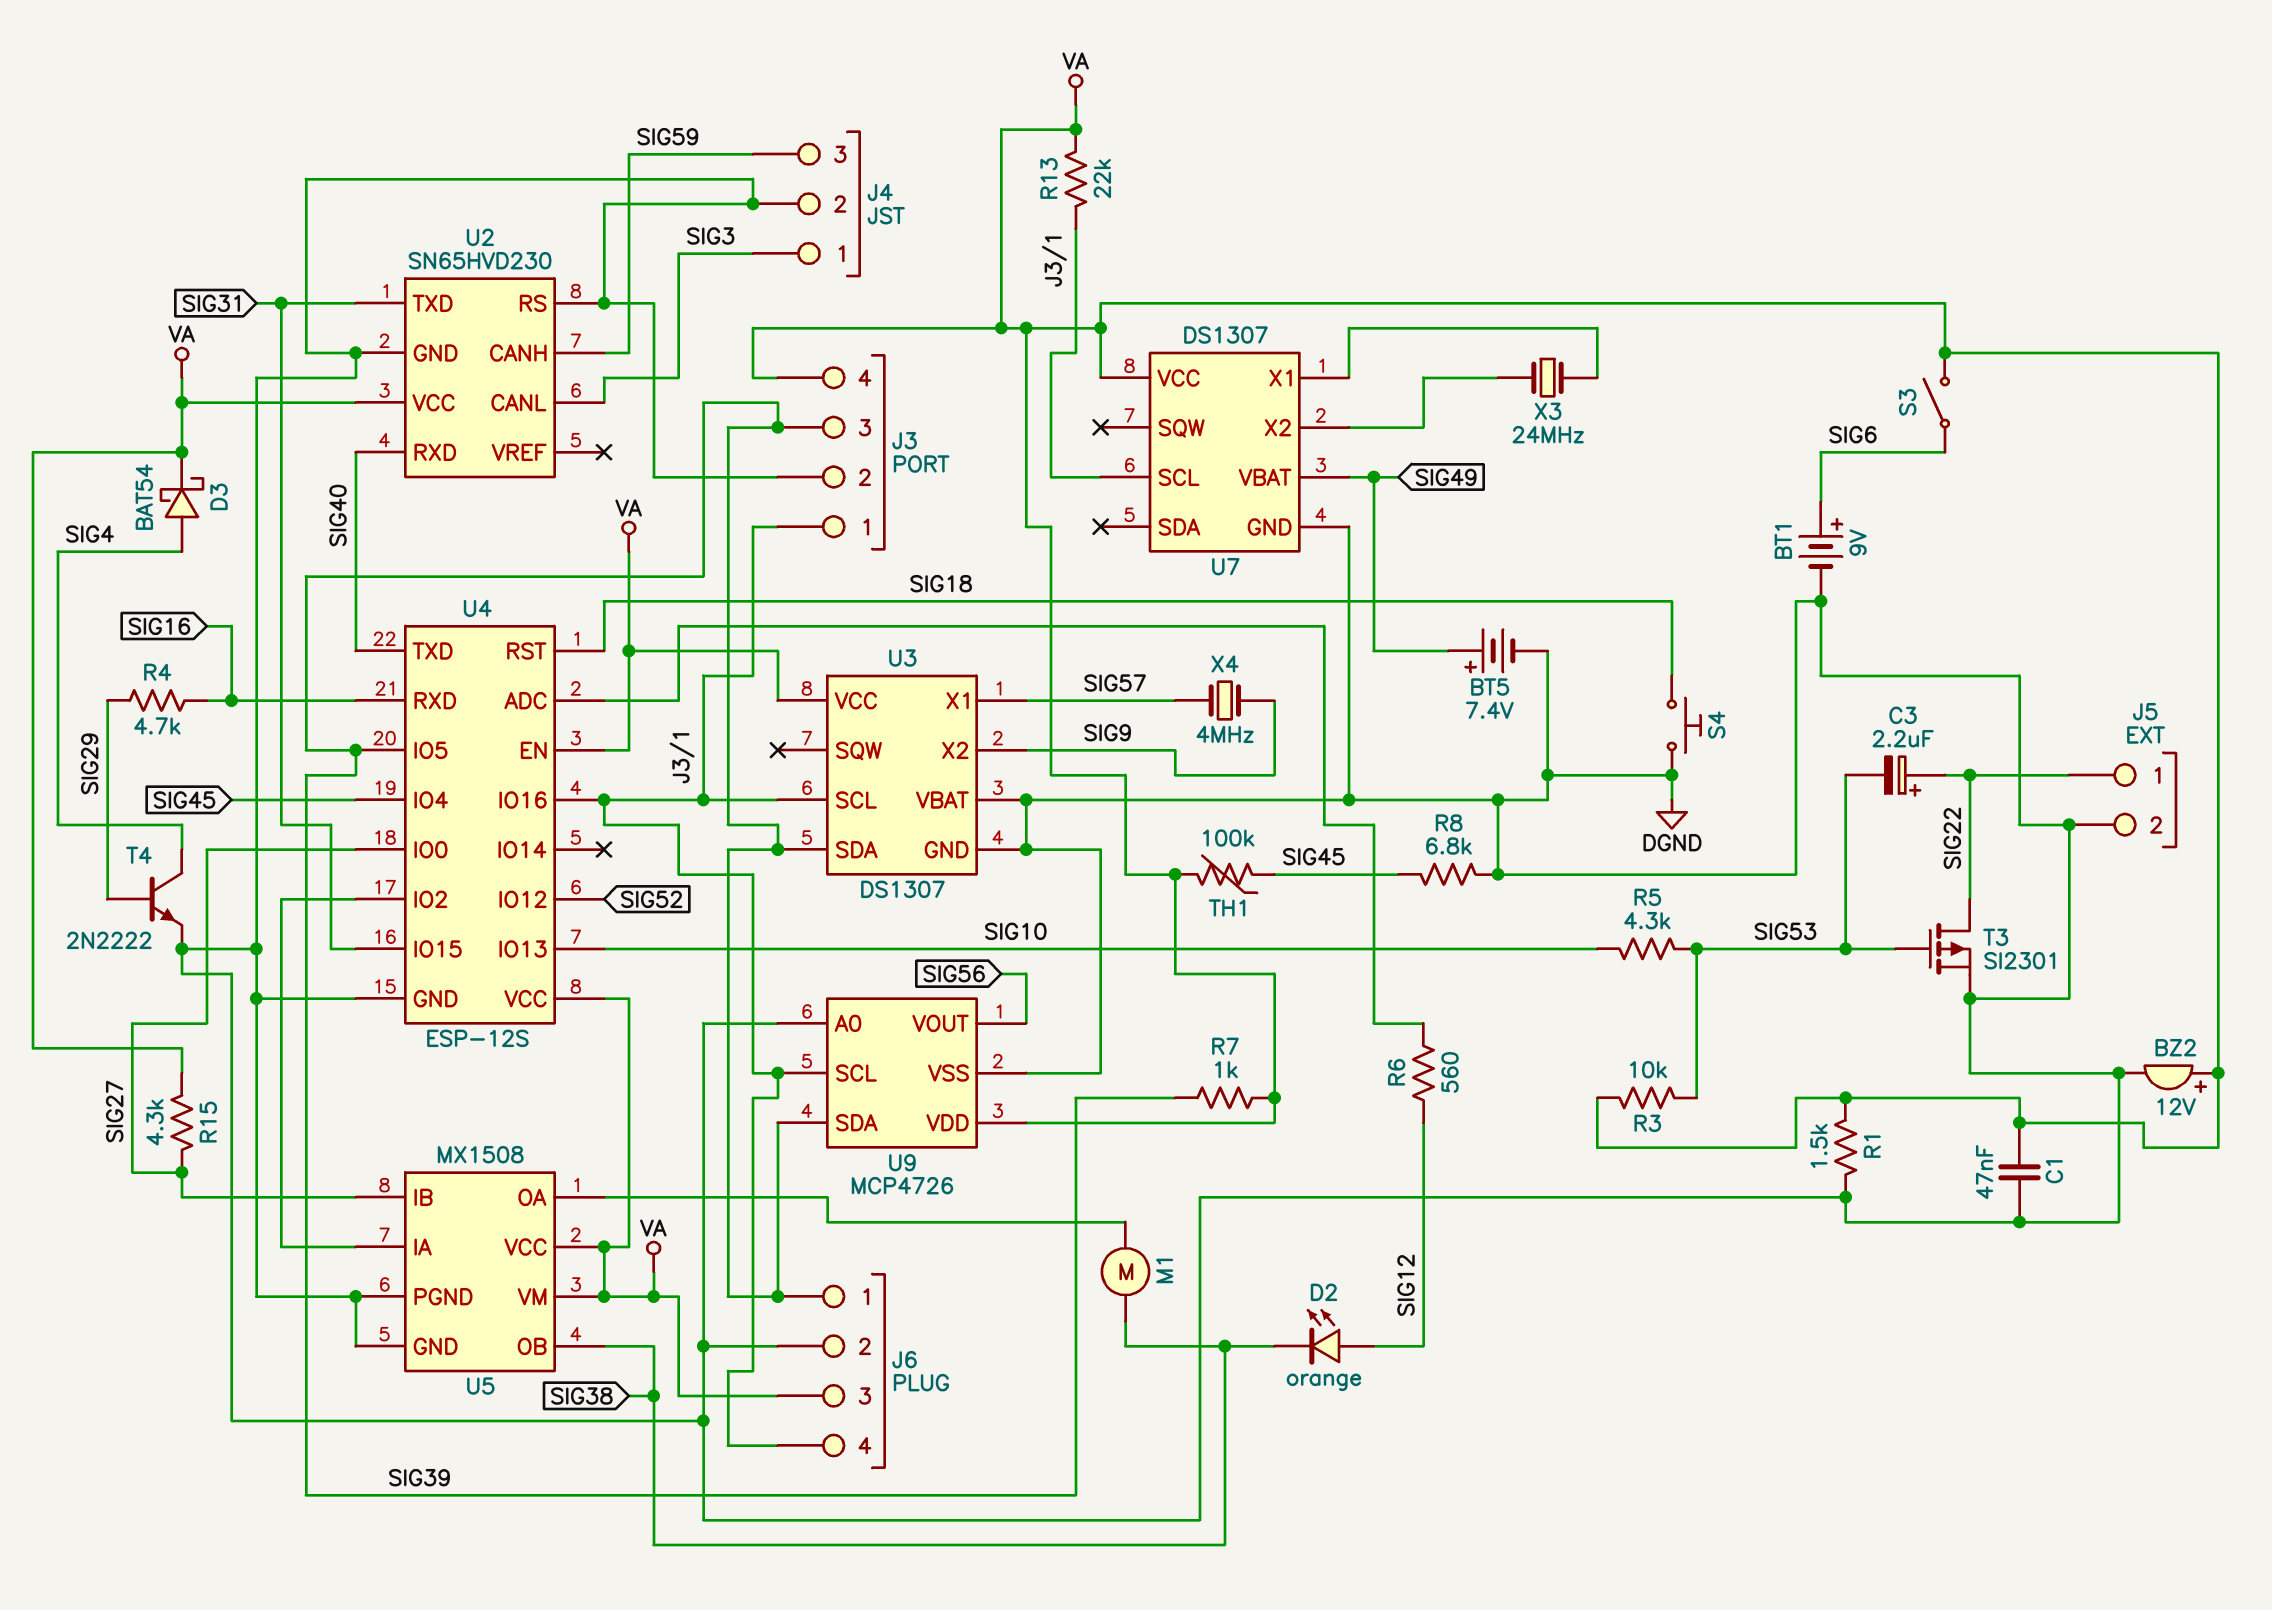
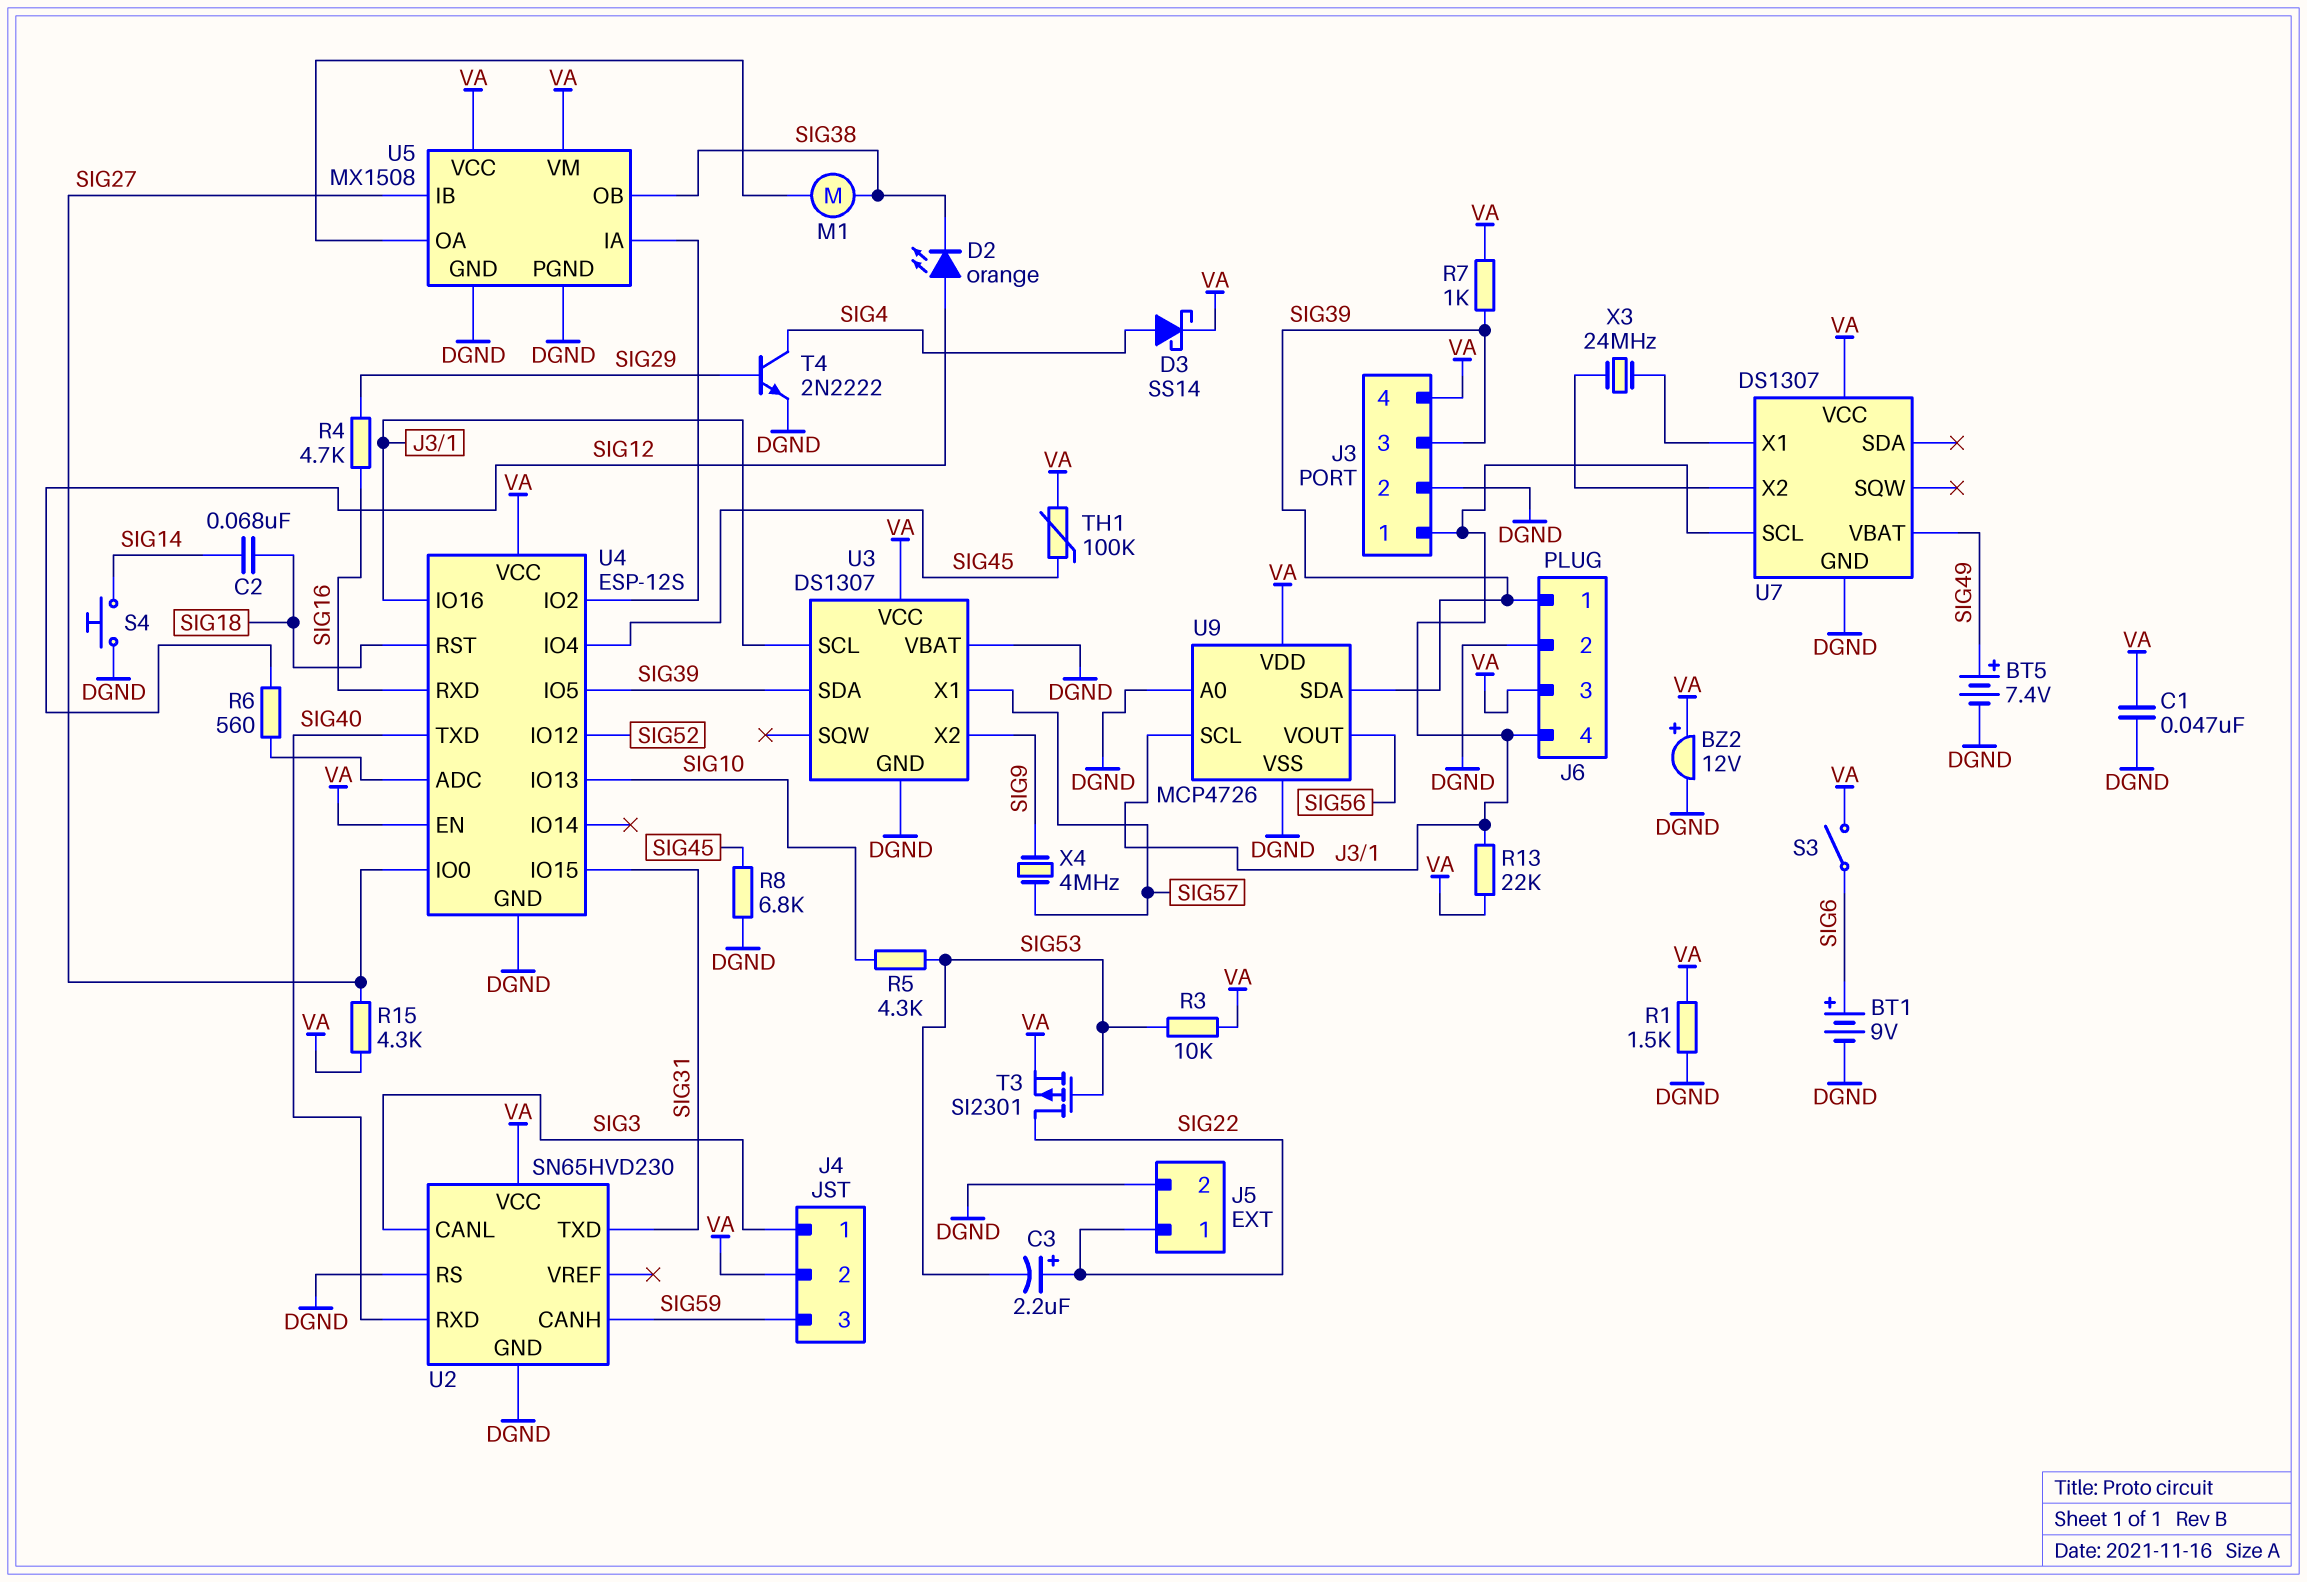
C2: none -> 68nF (SIG14, SIG18)
D3: schottky BAT54 (A SIG4, K VA) -> schottky SS14 (A SIG4, K VA)
J4 pin 2: DGND -> VA
S4: button (DGND, SIG18) -> button (DGND, SIG14)
T3: PMOS SI2301 (G SIG53, D SIG22, S DGND) -> PMOS SI2301 (G SIG53, D SIG22, S VA)

